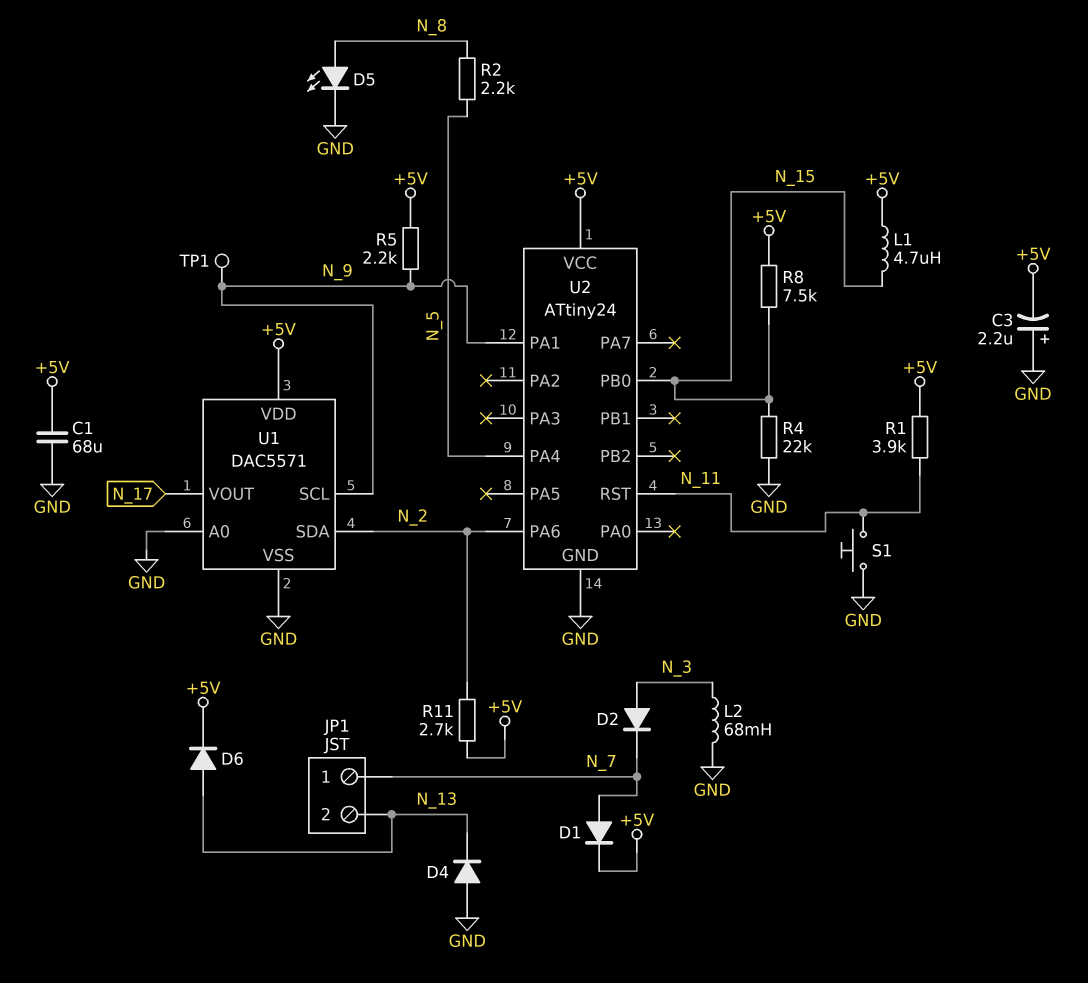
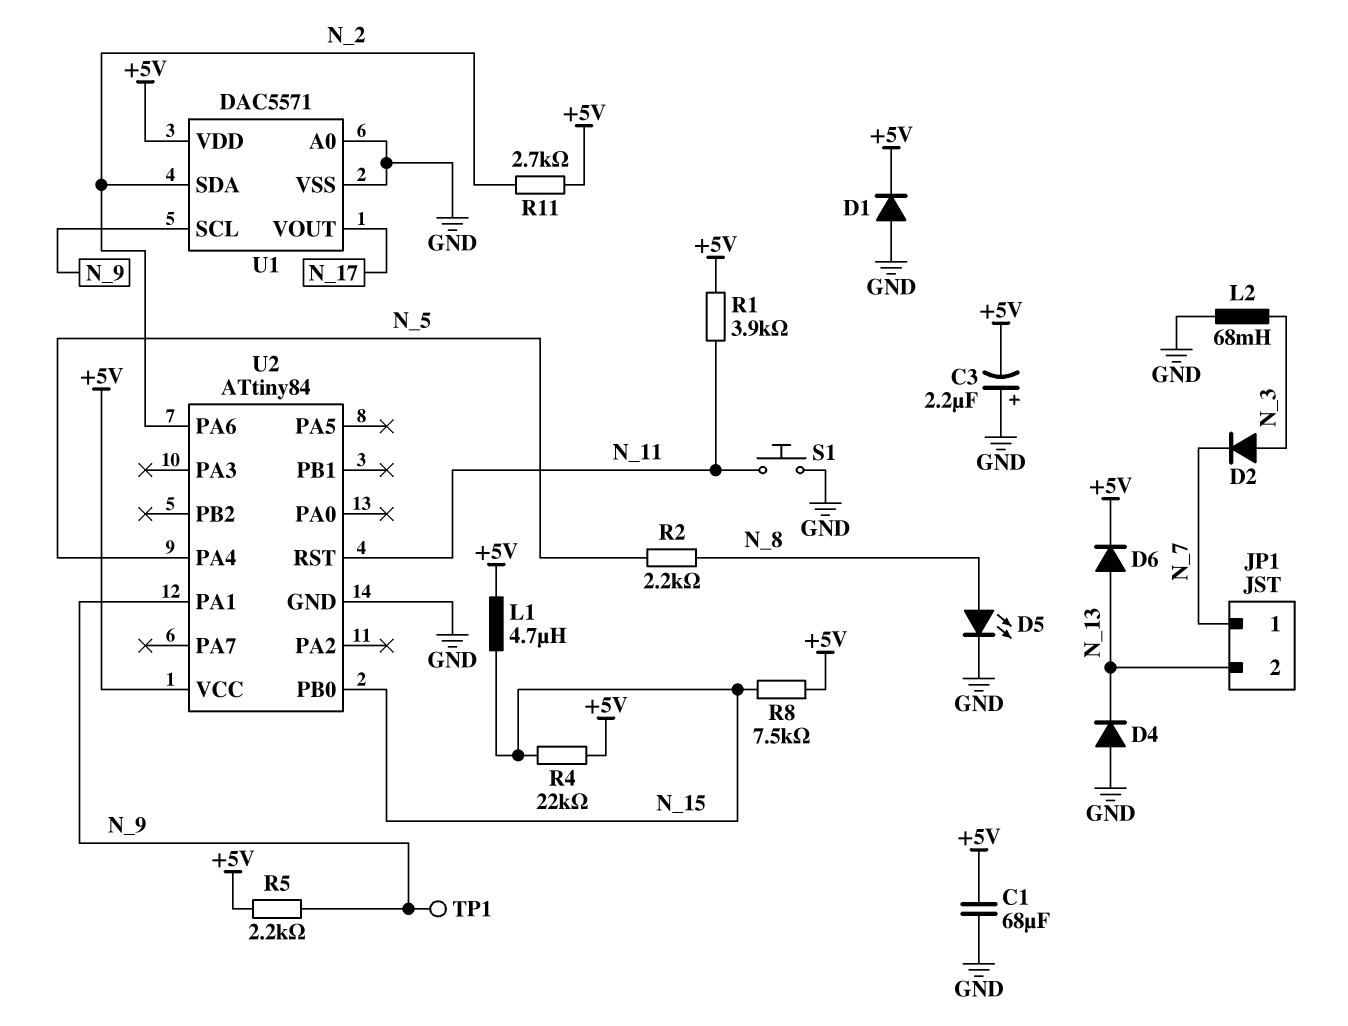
D1: diode (A N_7, K +5V) -> diode (A GND, K +5V)
R4: 22k (GND, N_15) -> 22k (+5V, N_15)
U2: ATtiny24 -> ATtiny84

